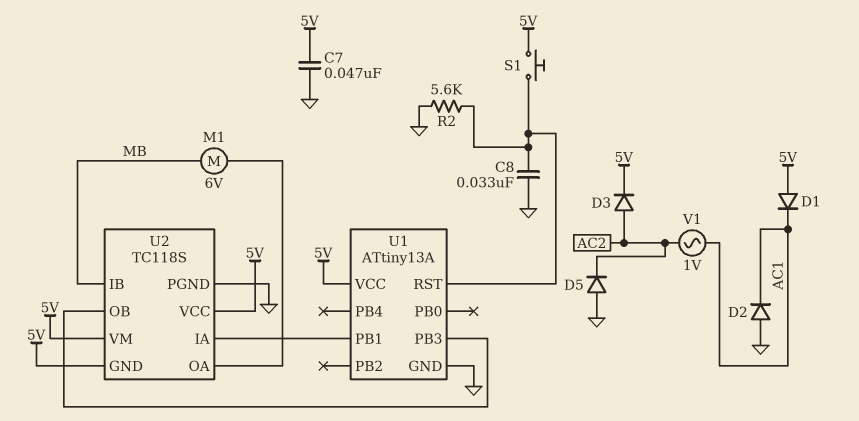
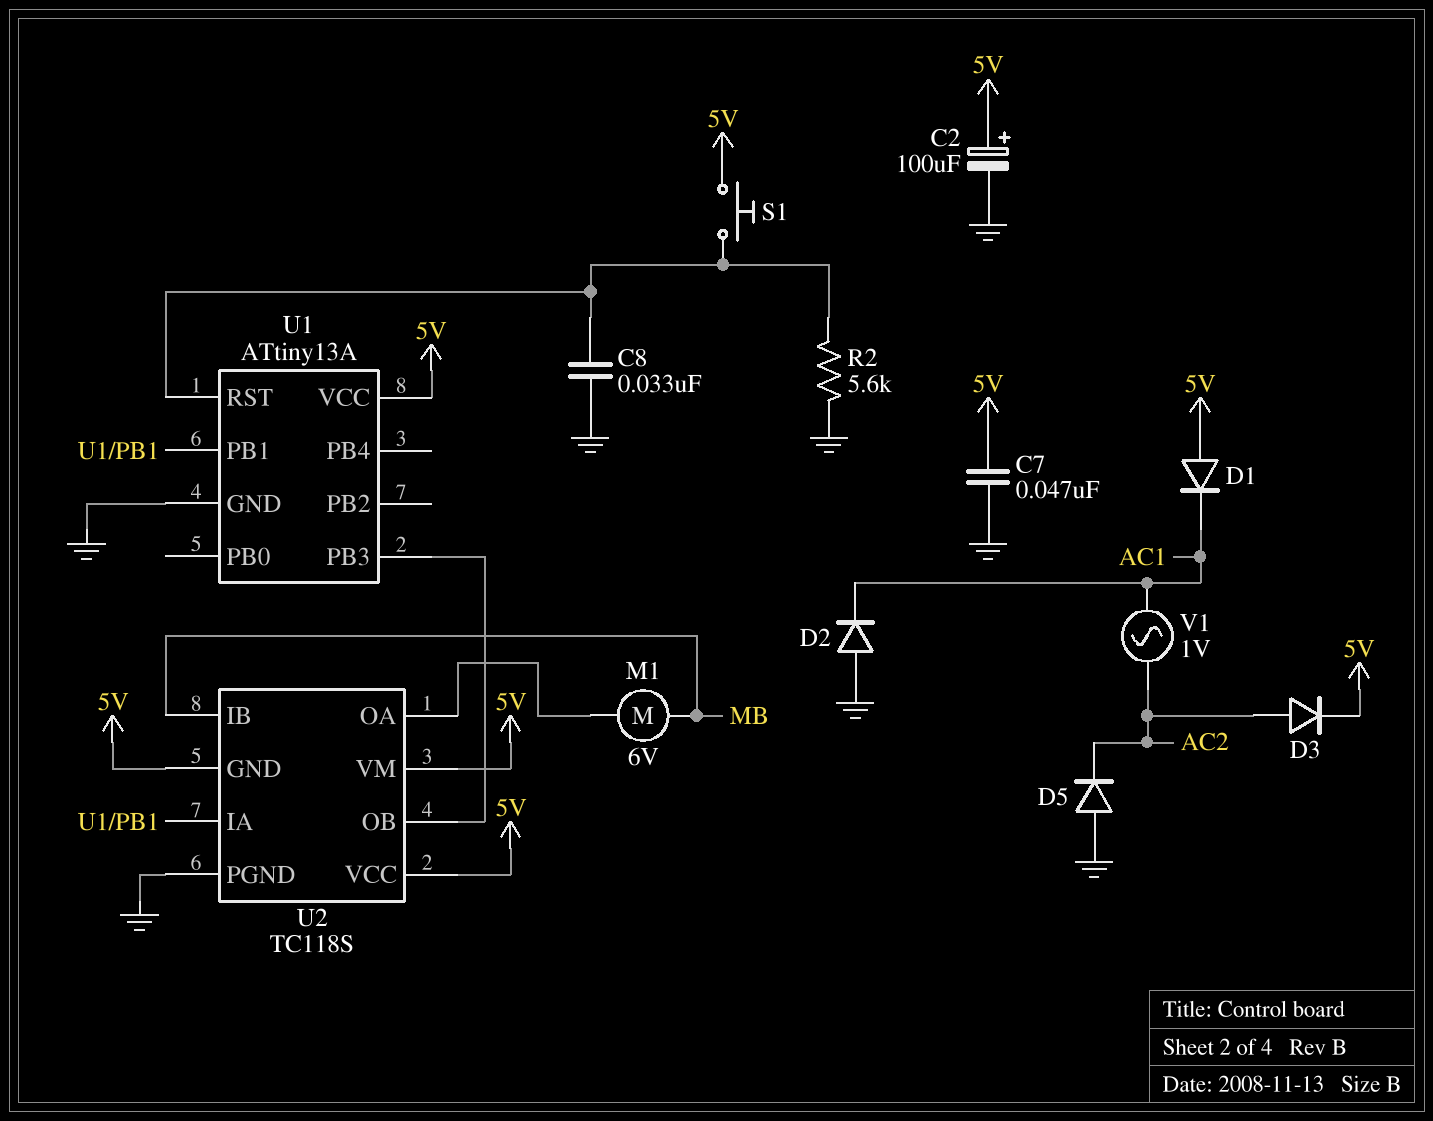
C2: none -> 100uF (plus 5V, minus GND)

